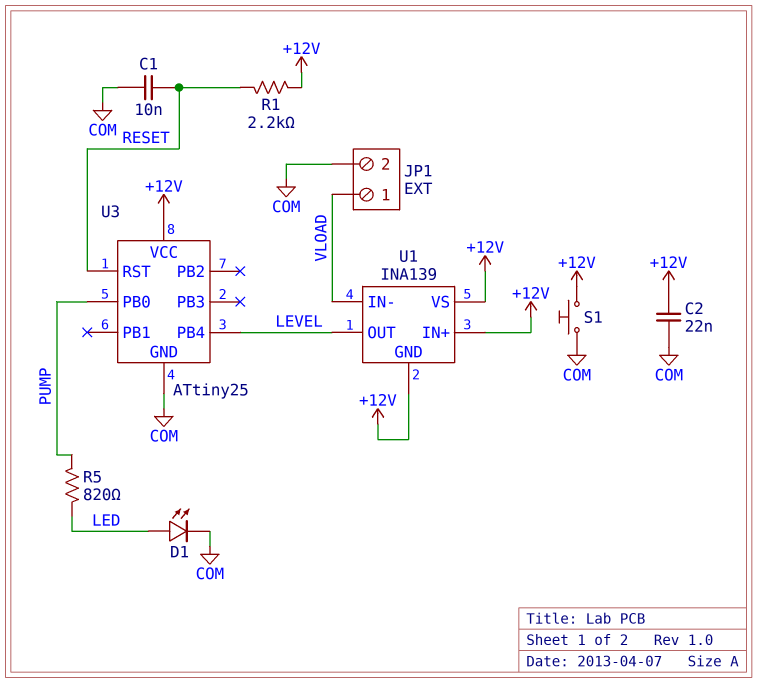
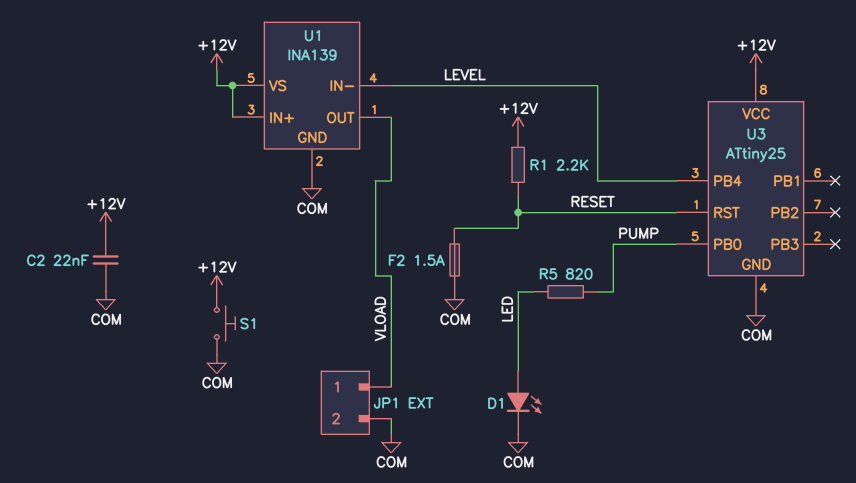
C1: 10nF (COM, RESET) -> none
F2: none -> 1.5A (COM, RESET)
U1 pin GND: +12V -> COM
U1 pin IN-: VLOAD -> LEVEL
U1 pin OUT: LEVEL -> VLOAD

